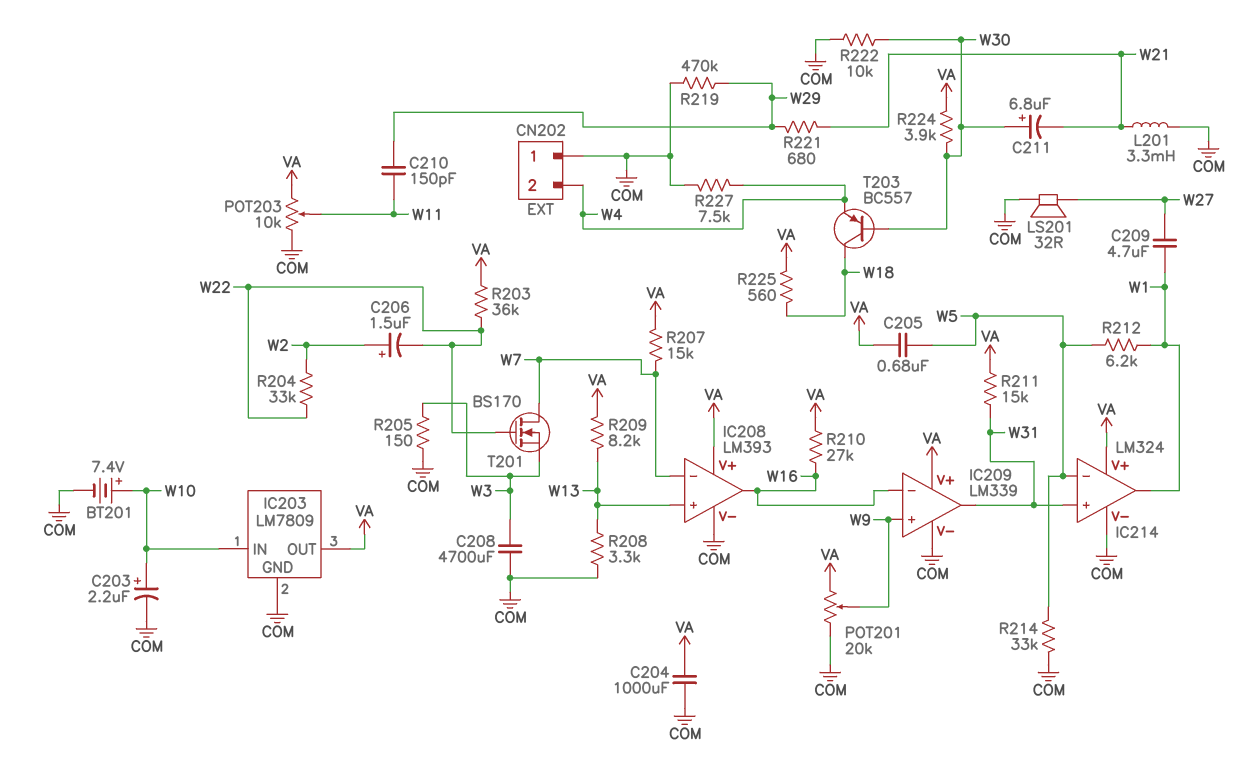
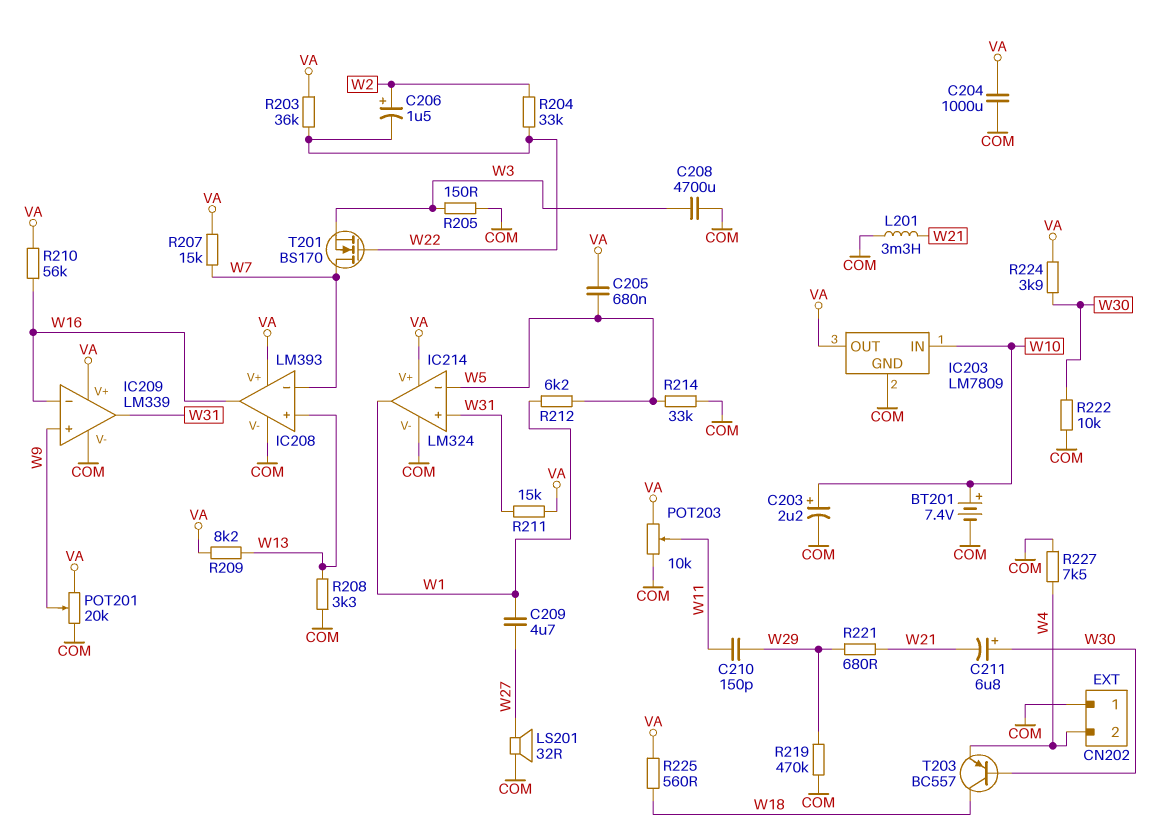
R210: 27k (VA, W16) -> 56k (VA, W16)

